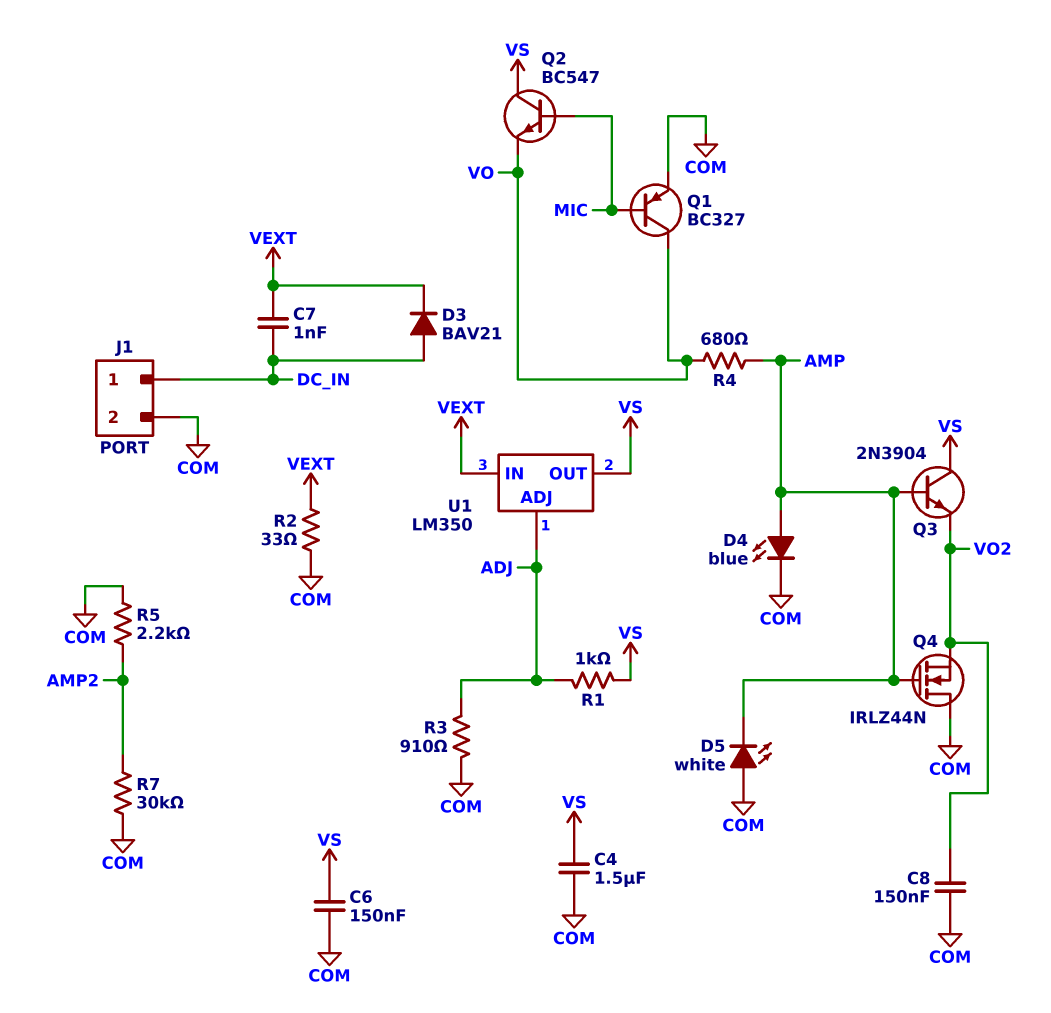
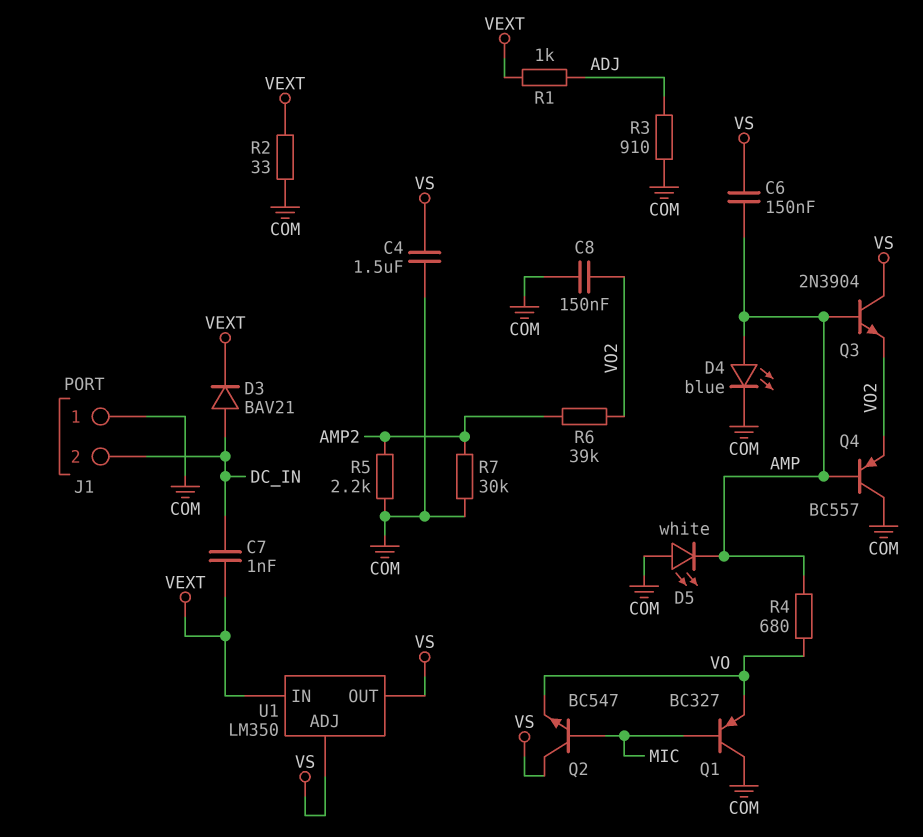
C6: 150nF (COM, VS) -> 150nF (AMP, VS)
J1 pin 1: DC_IN -> COM
J1 pin 2: COM -> DC_IN
Q1: PNP BC327 (B MIC, C VO, E COM) -> PNP BC327 (B MIC, C COM, E VO)
Q4: NMOS IRLZ44N (G AMP, D COM, S VO2) -> PNP BC557 (B AMP, C COM, E VO2)
R1: 1k (ADJ, VS) -> 1k (ADJ, VEXT)
R6: none -> 39k (AMP2, VO2)
U1 pin ADJ: ADJ -> VS

